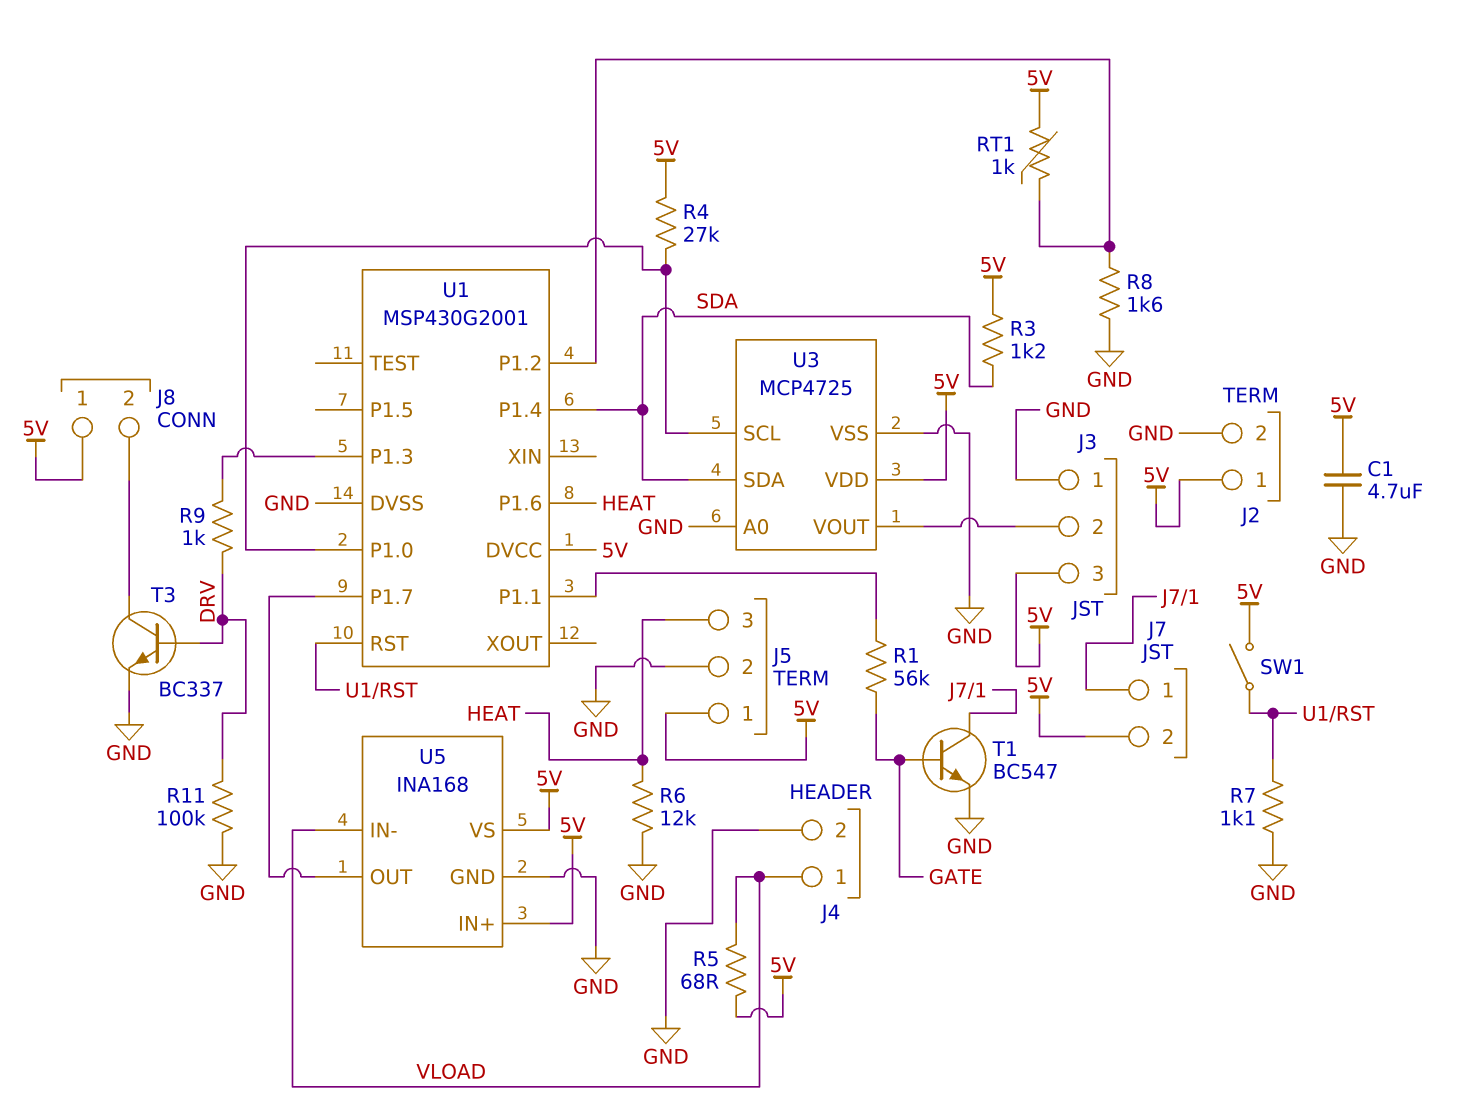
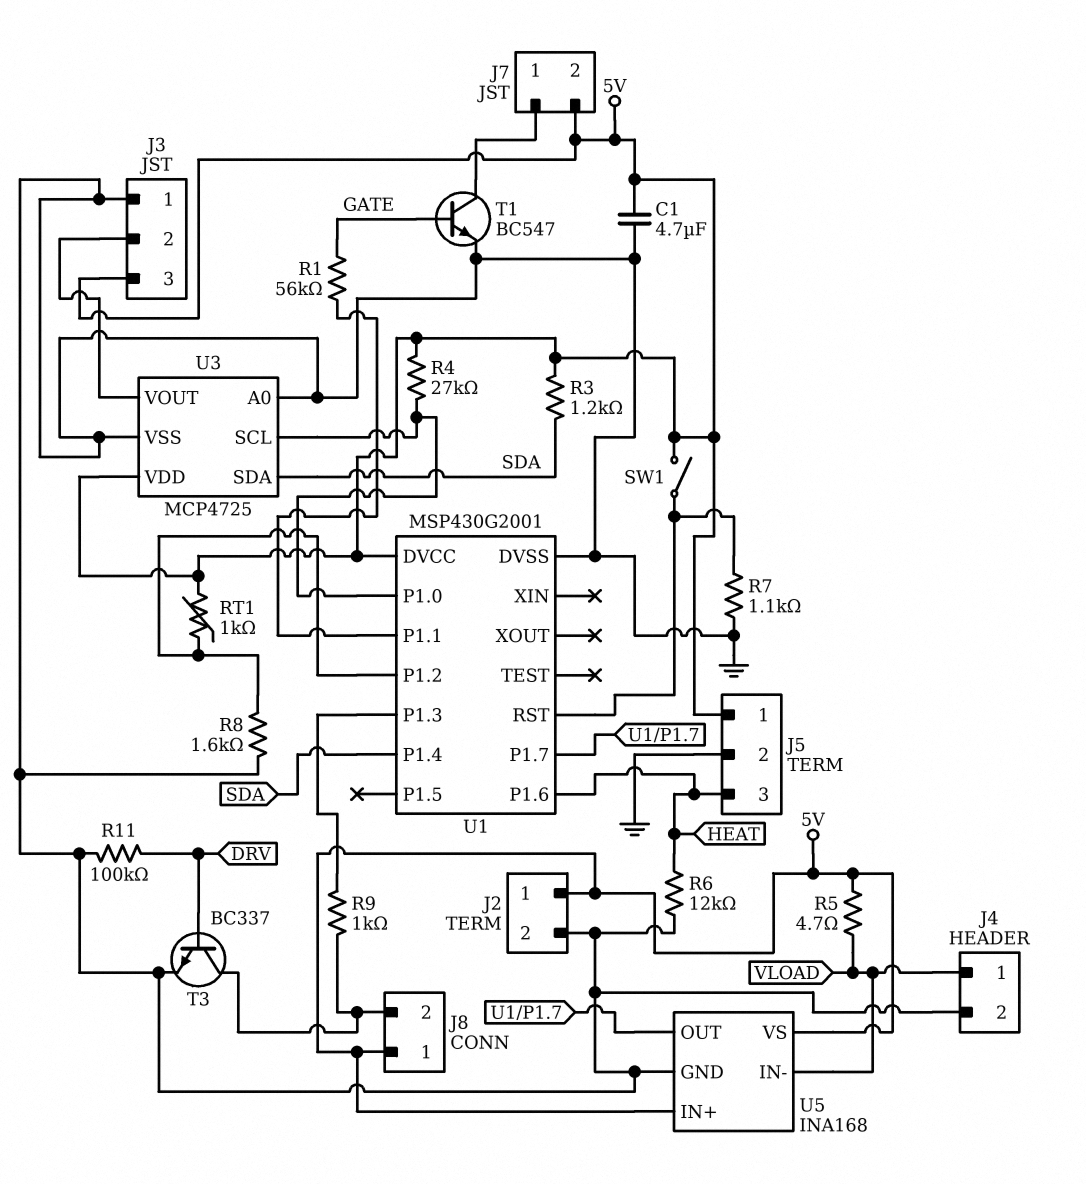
R5: 68 (5V, VLOAD) -> 4.7 (5V, VLOAD)
R9: 1k (DRV, U1/P1.3) -> 1k (J8/2, U1/P1.3)

